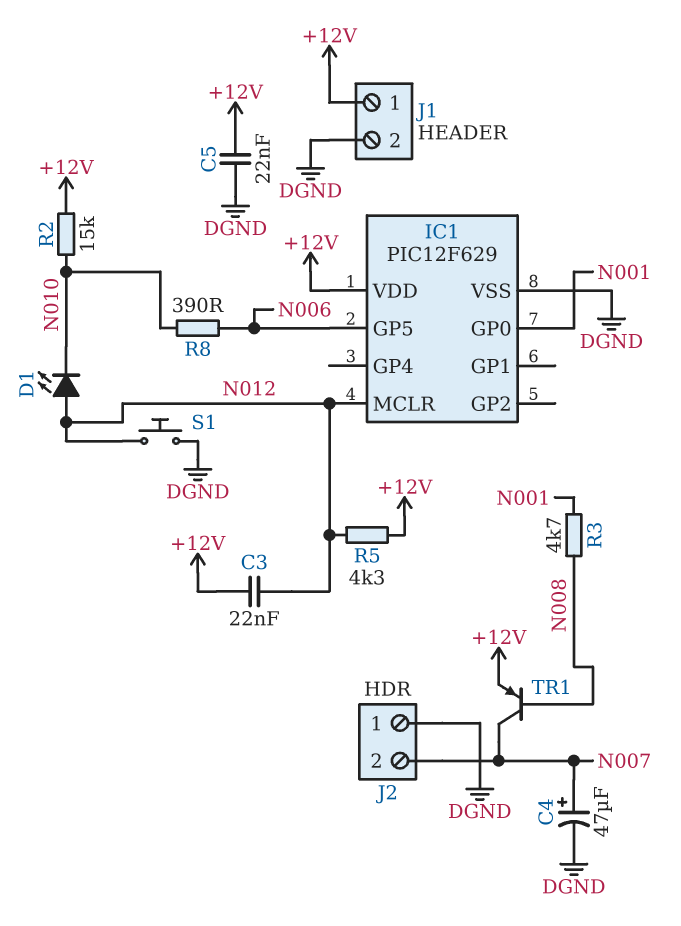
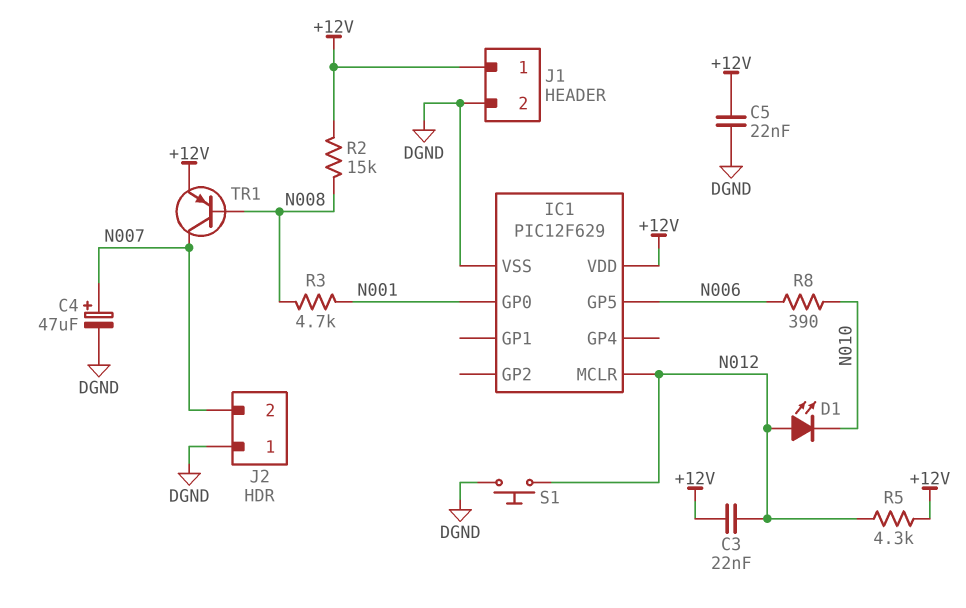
R2: 15k (+12V, N010) -> 15k (+12V, N008)

